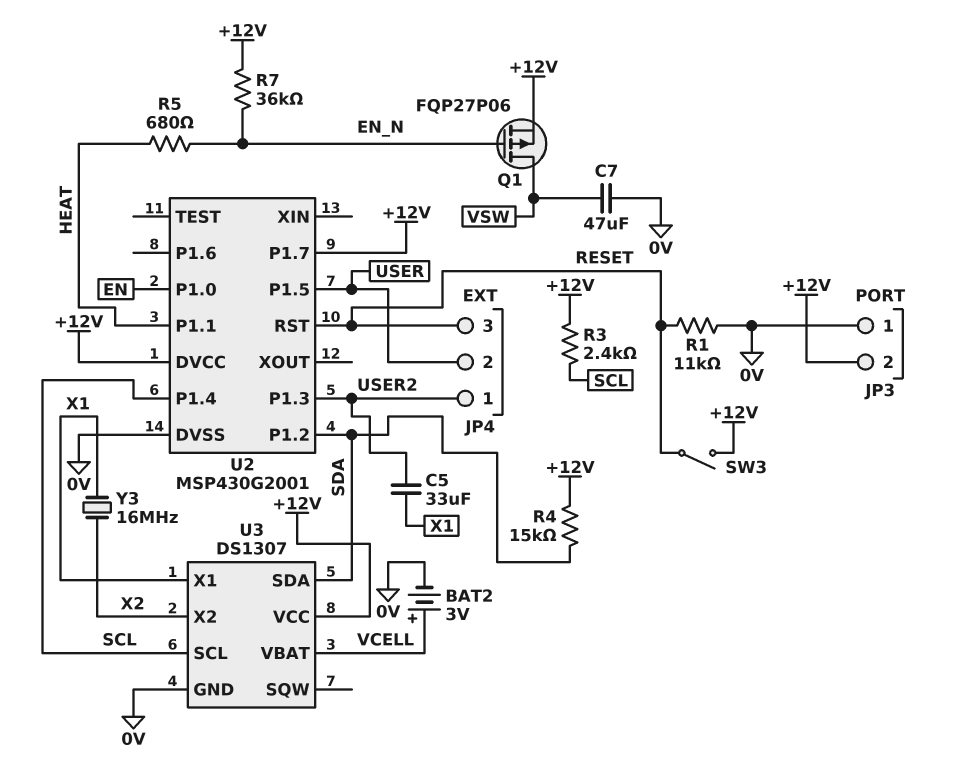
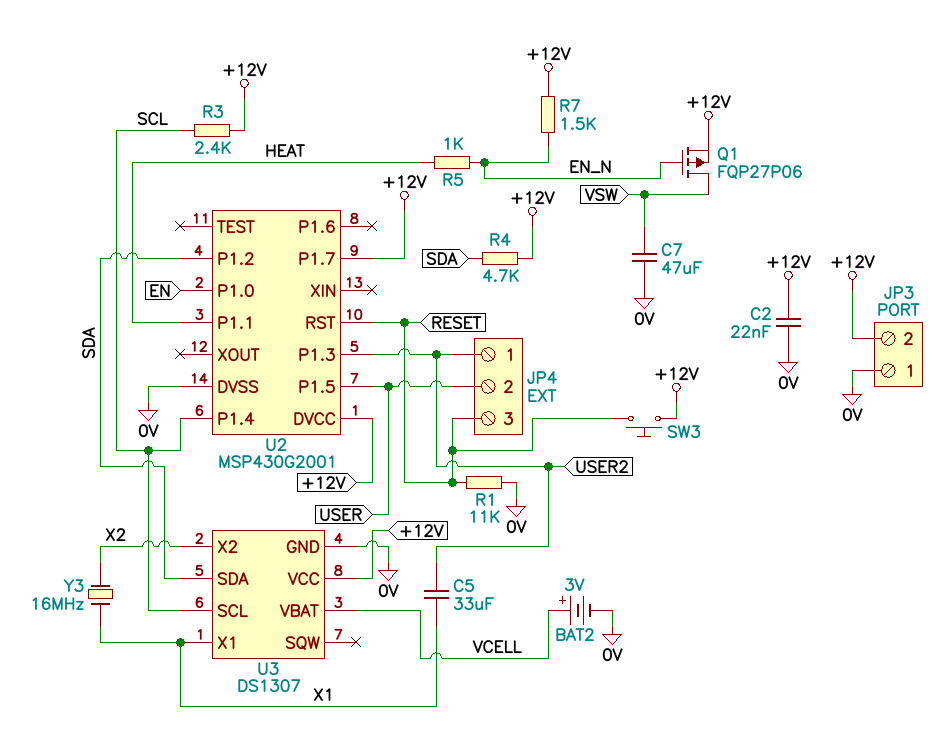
C2: none -> 22nF (+12V, 0V)
R4: 15k (+12V, SDA) -> 4.7k (+12V, SDA)
R5: 680 (EN_N, HEAT) -> 1k (EN_N, HEAT)
R7: 36k (+12V, EN_N) -> 1.5k (+12V, EN_N)
SW3: switch (+12V, RESET) -> button (+12V, RESET)

